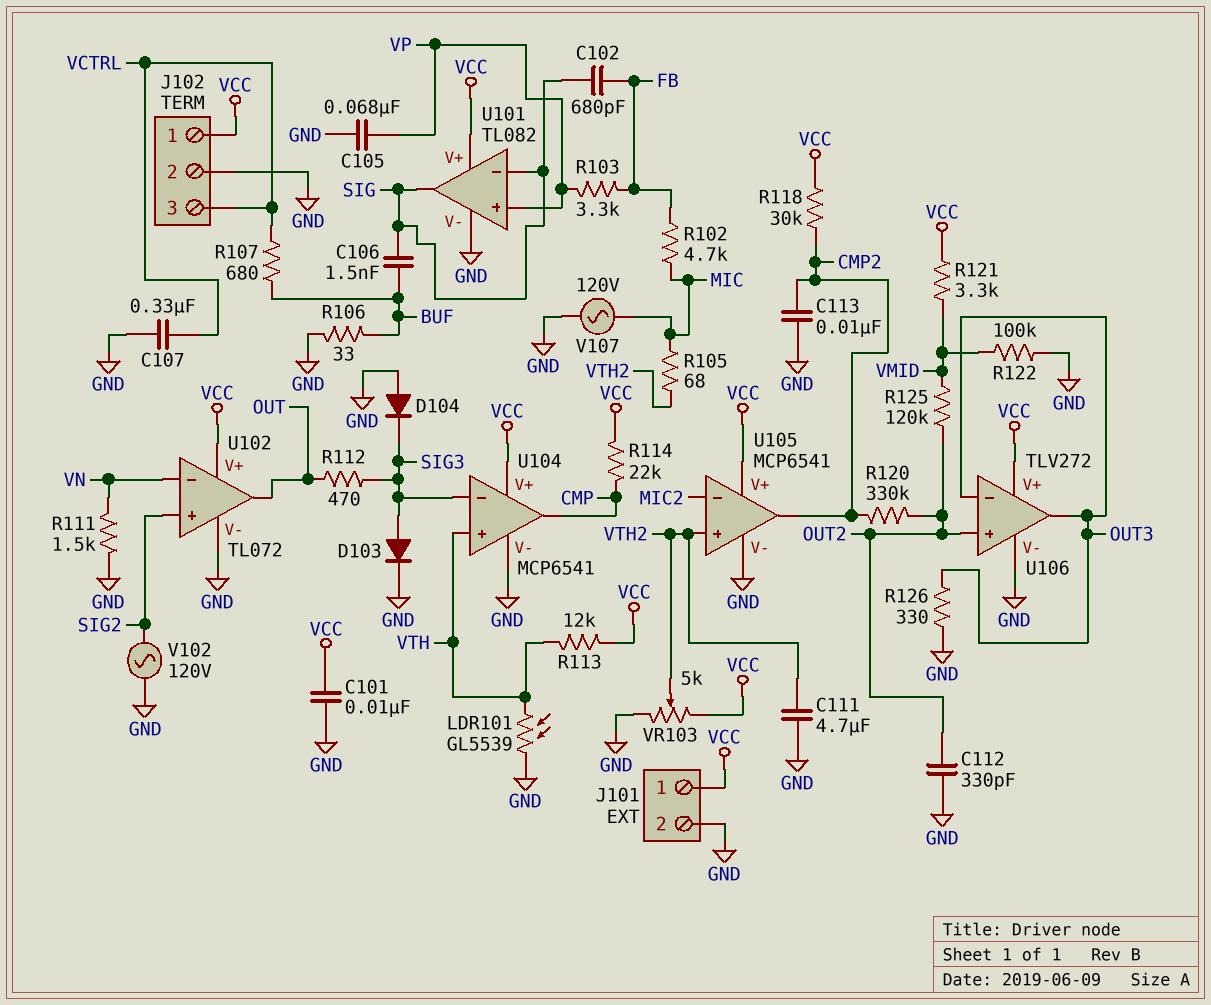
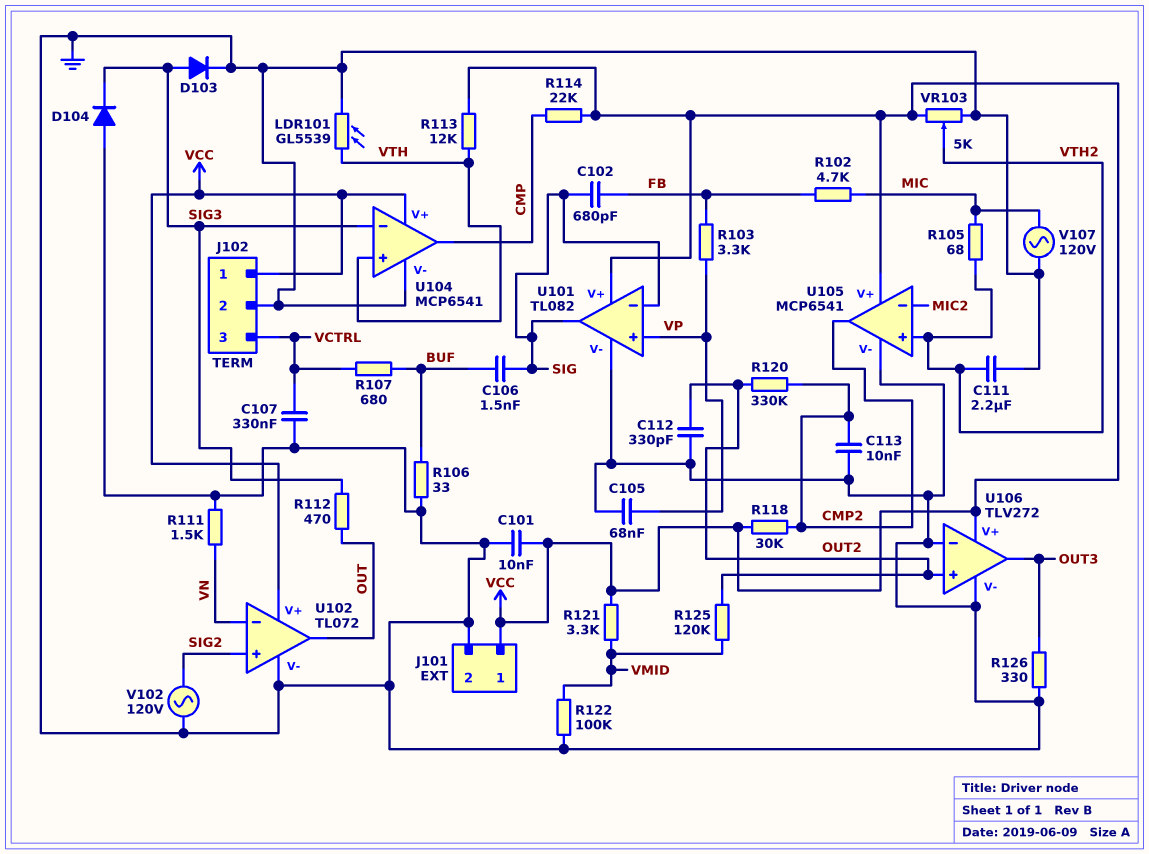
C111: 4.7uF (GND, VTH2) -> 2.2uF (GND, VTH2)
U106 pin in-: OUT3 -> GND

